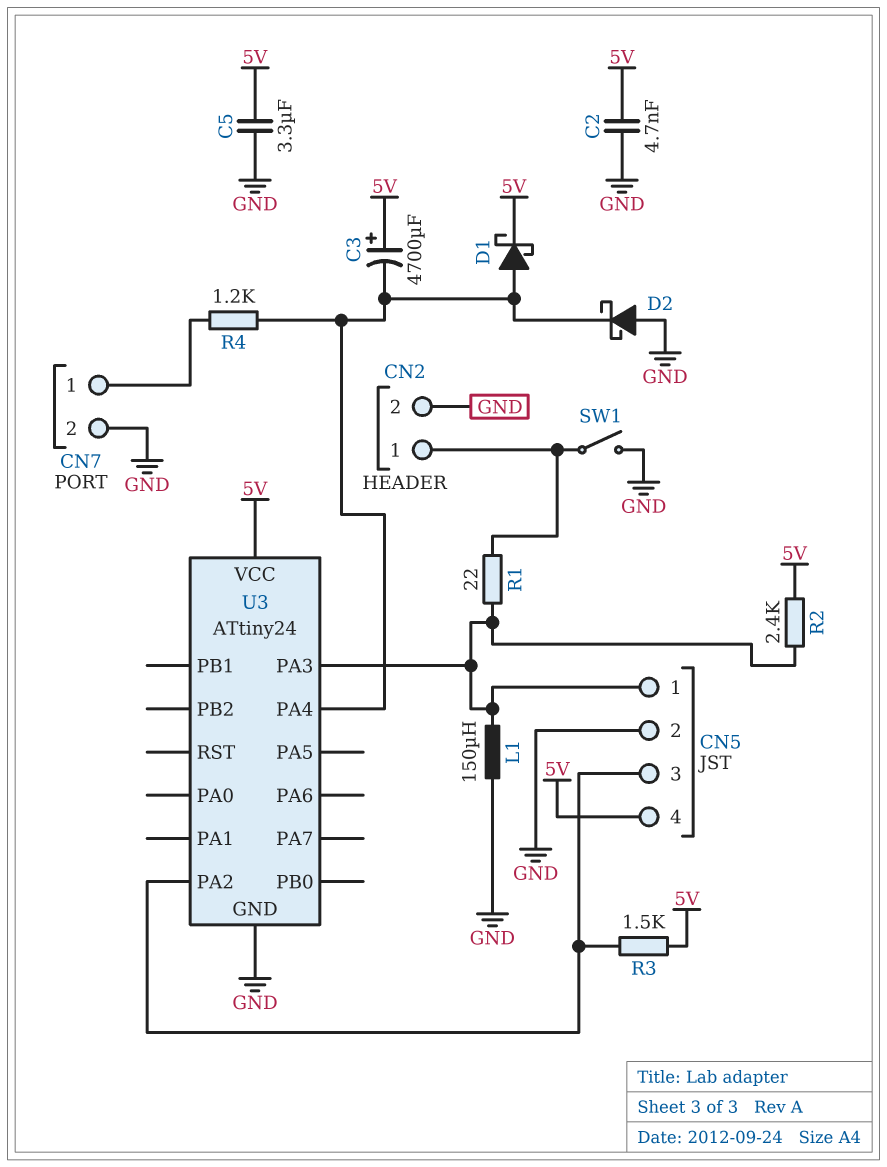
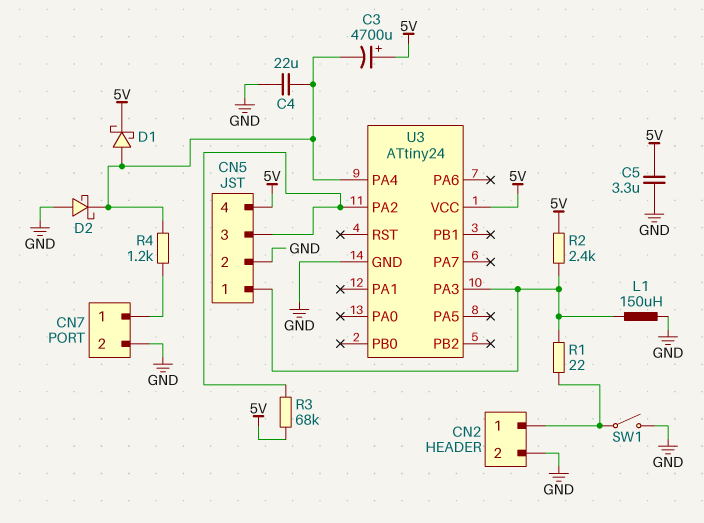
C2: 4.7nF (5V, GND) -> none
C4: none -> 22uF (GND, U3/PA4)
R3: 1.5k (5V, CN5/3) -> 68k (5V, CN5/3)

